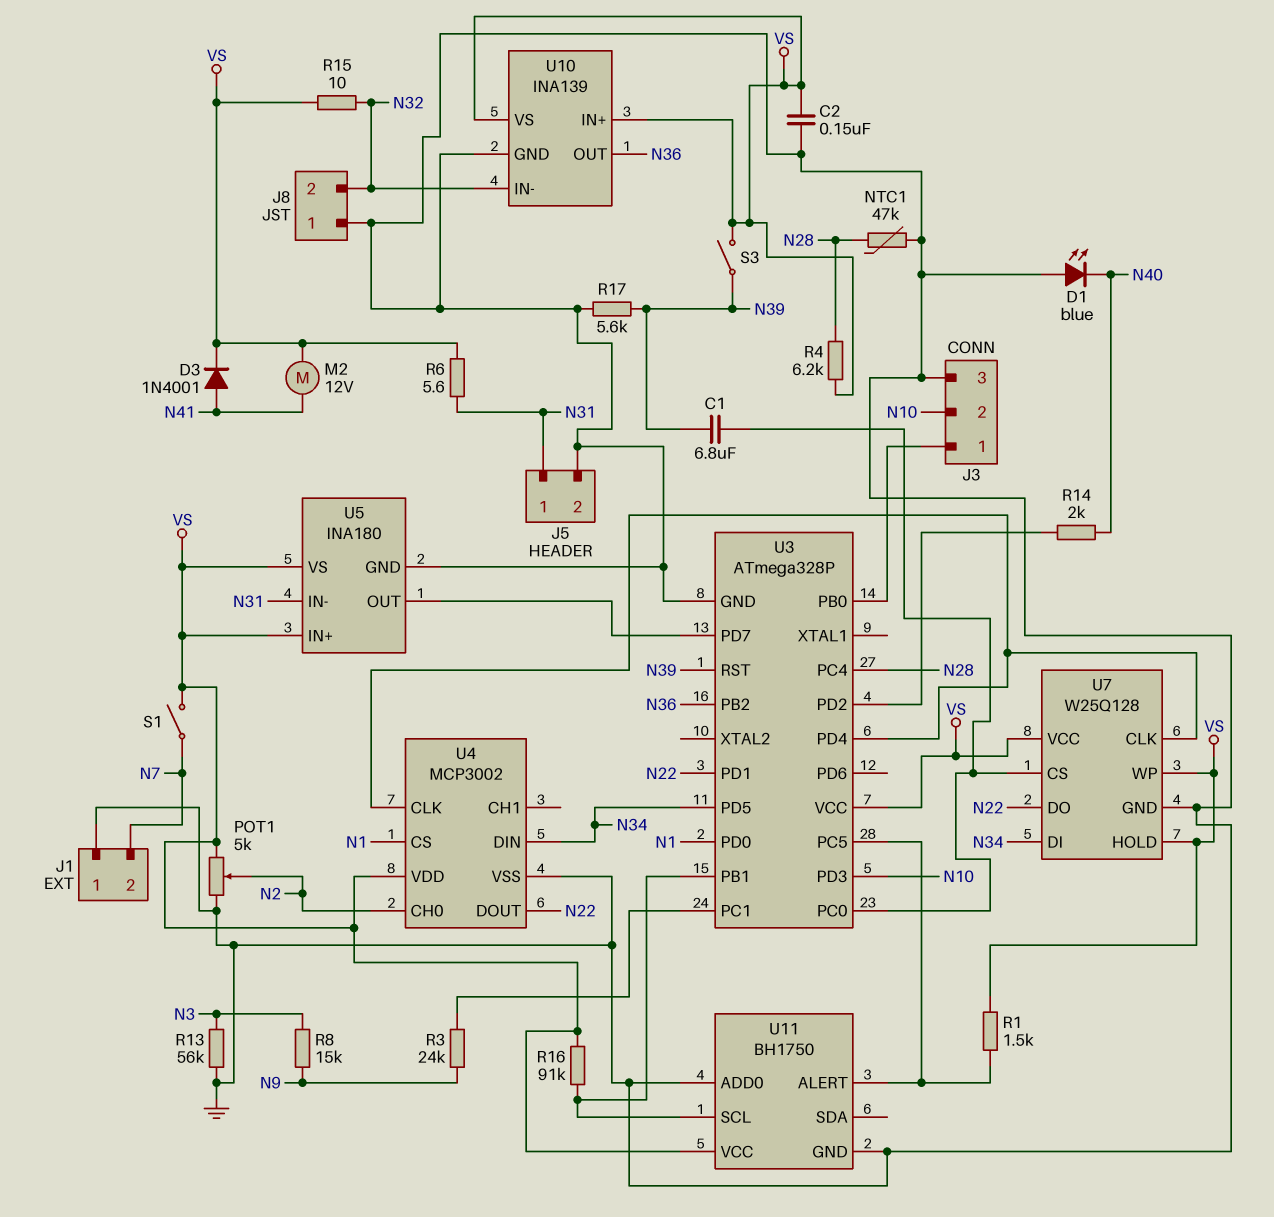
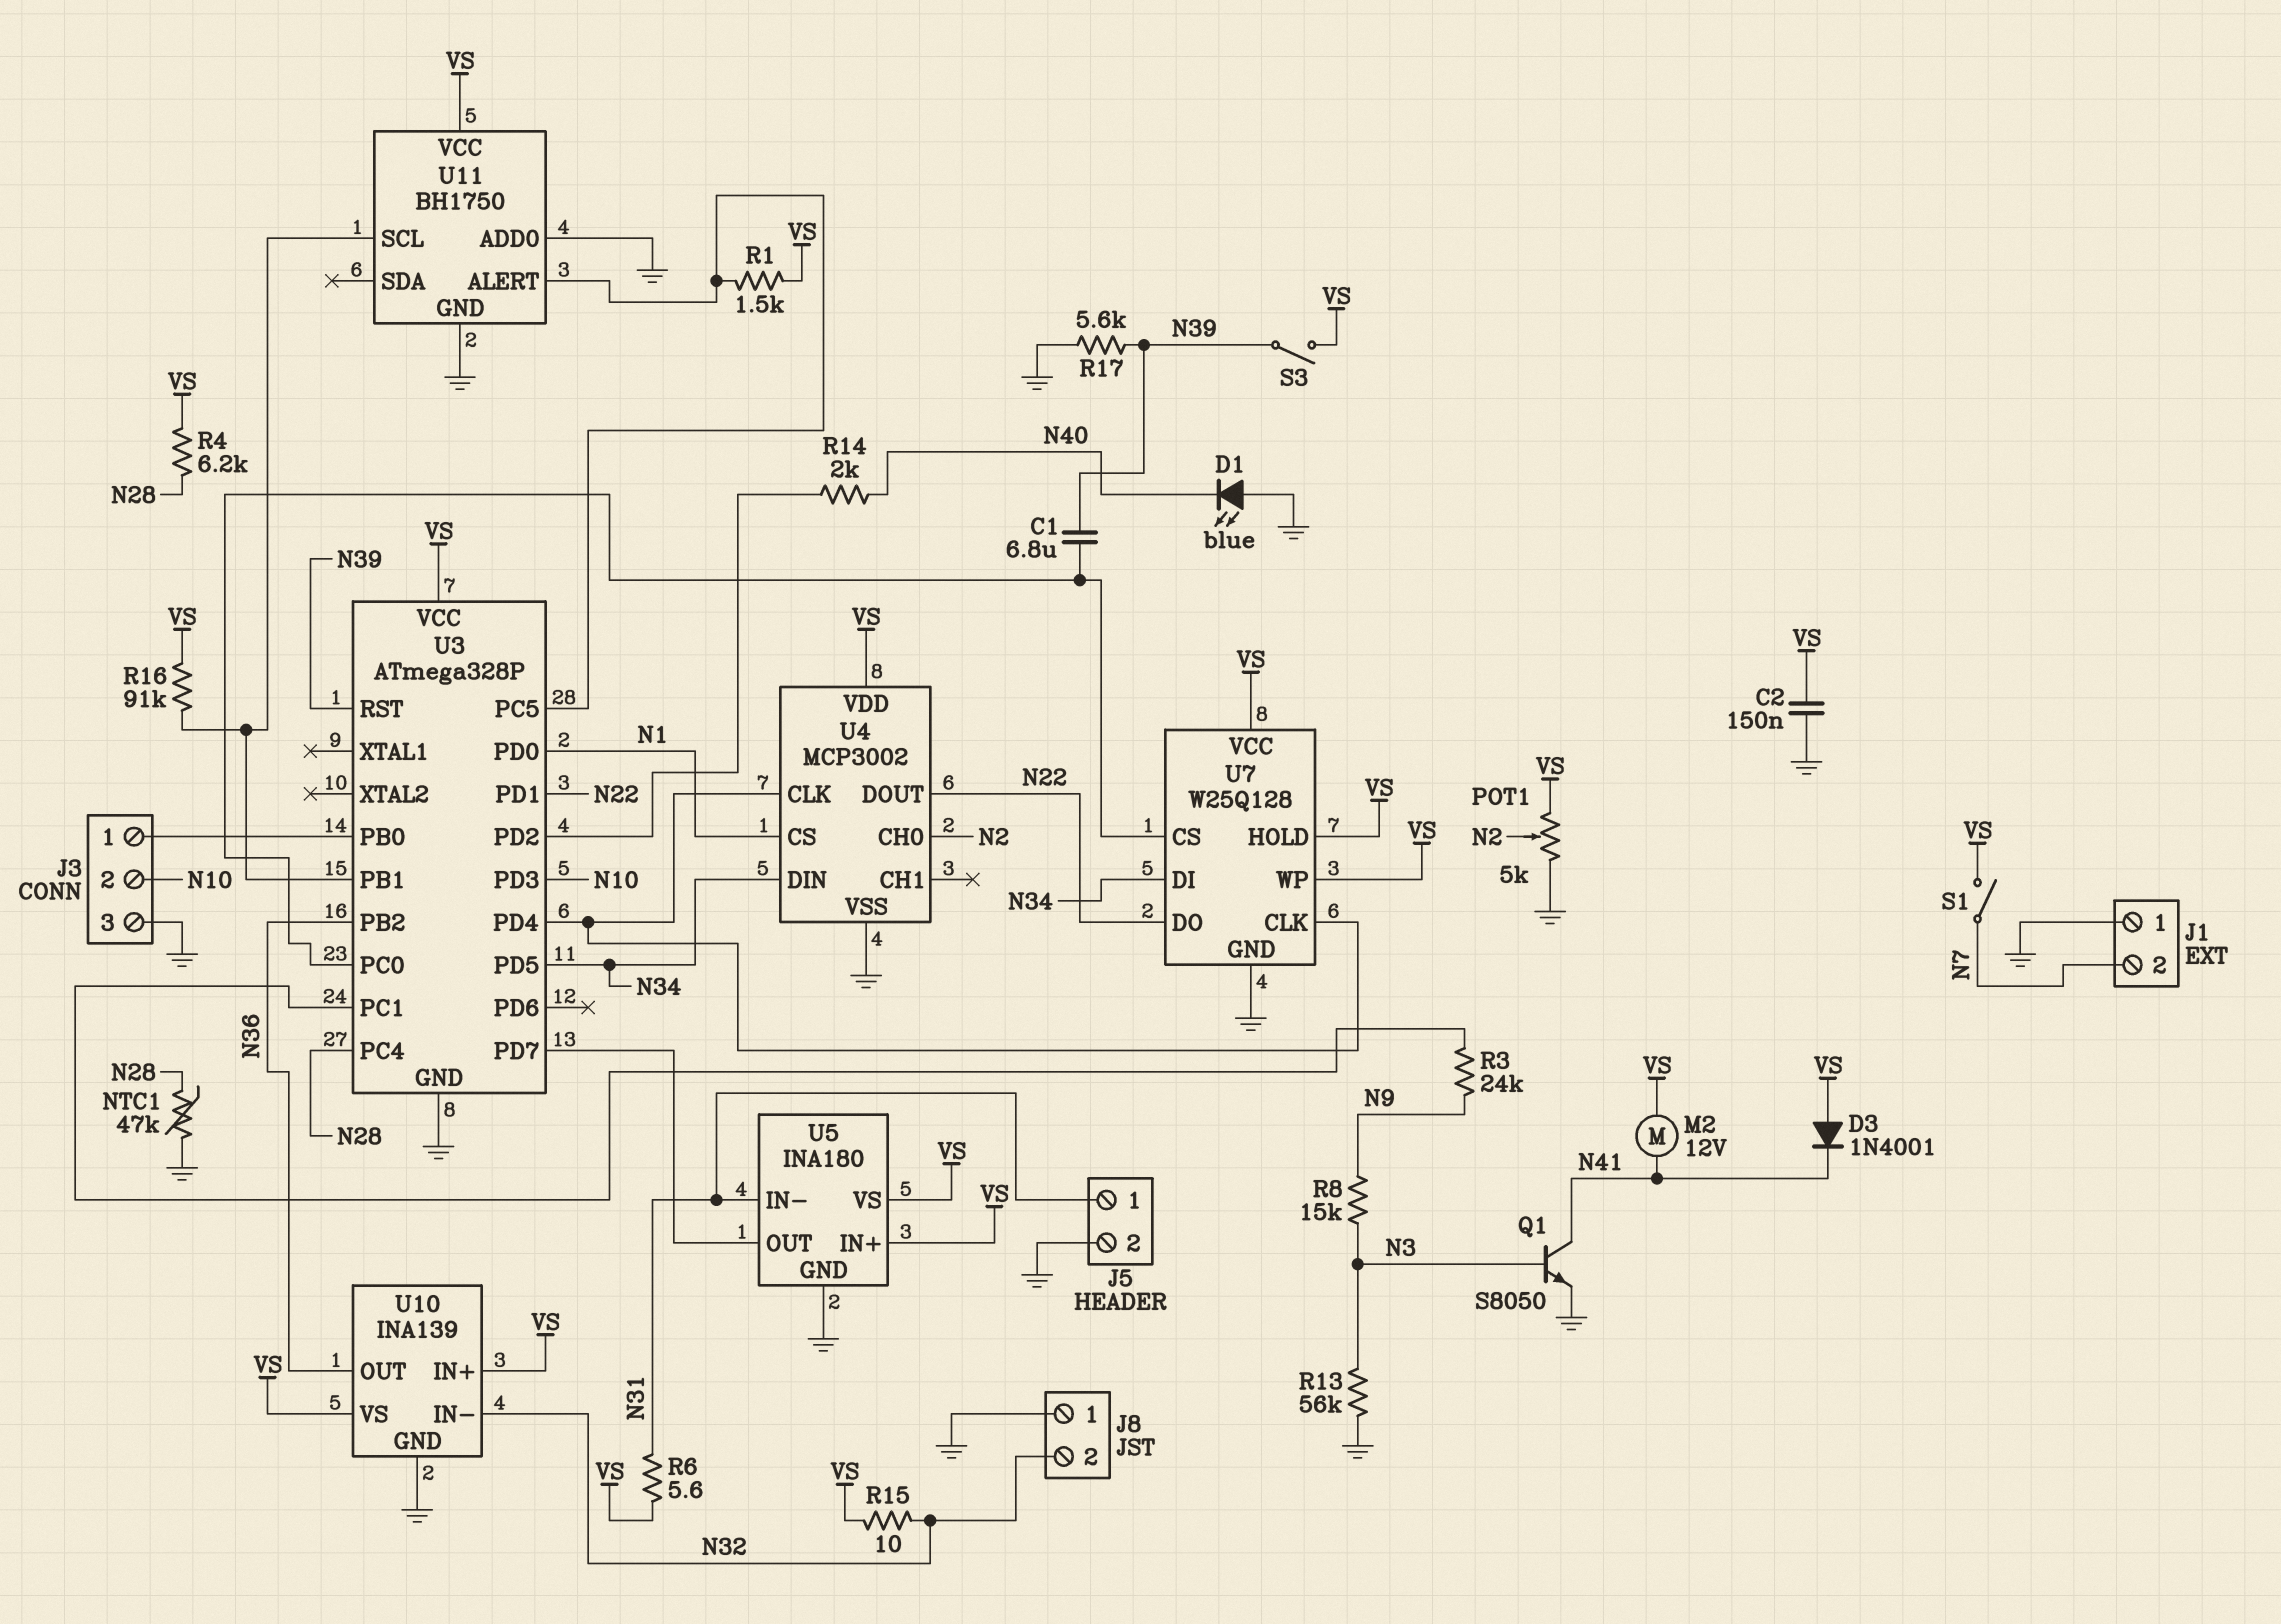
D3: diode 1N4001 (A N41, K VS) -> diode 1N4001 (A VS, K N41)
Q1: none -> NPN S8050 (B N3, C N41, E GND)

